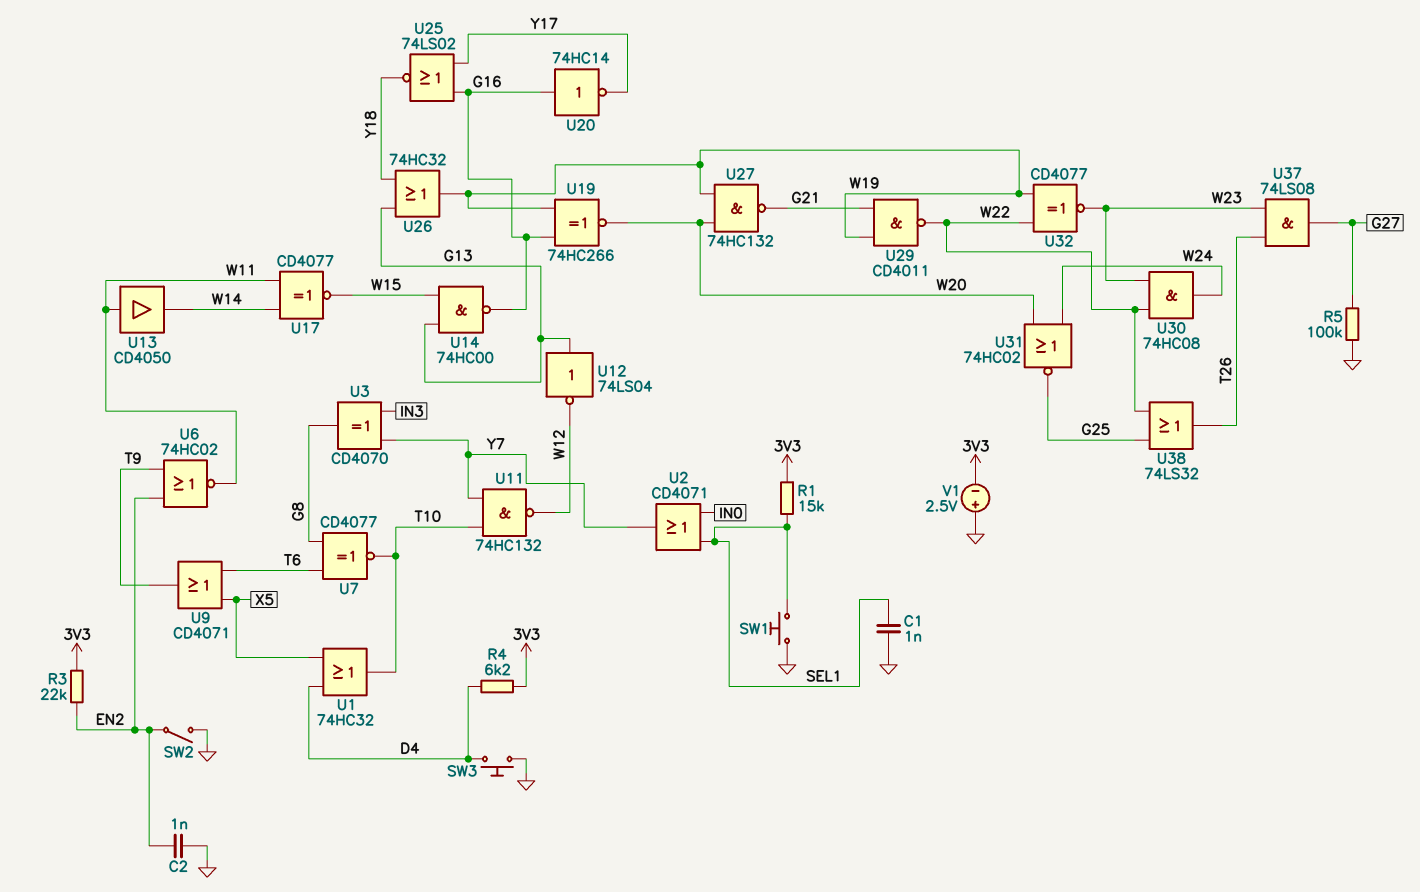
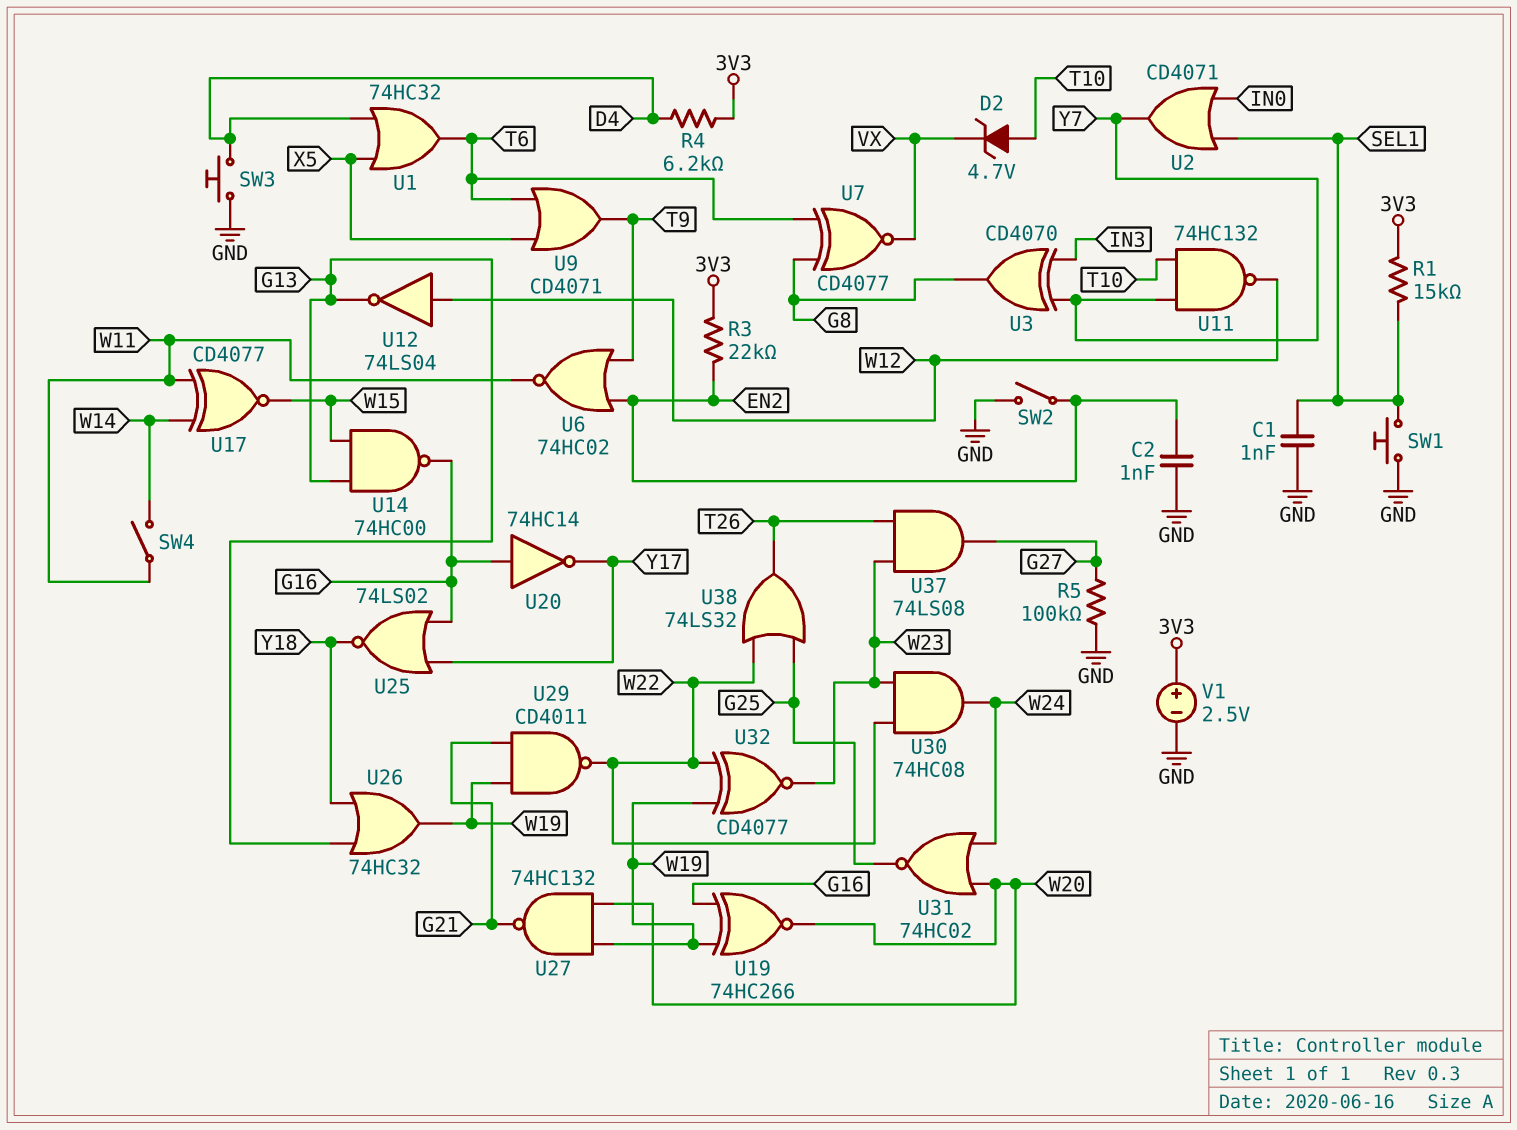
D2: none -> zener 4.7V (A T10, K VX)
SW4: none -> switch (W11, W14)
U1: OR 74HC32 (in D4, in X5, out T10) -> OR 74HC32 (in D4, in X5, out T6)
U7: XNOR CD4077 (in G8, in T6, out T10) -> XNOR CD4077 (in G8, in T6, out VX)
U12: NOT 74LS04 (in G13, out W12) -> NOT 74LS04 (in W12, out G13)
U13: buffer CD4050 (in W11, out W14) -> none
V1: 2.5V (plus GND, minus 3V3) -> 2.5V (plus 3V3, minus GND)

